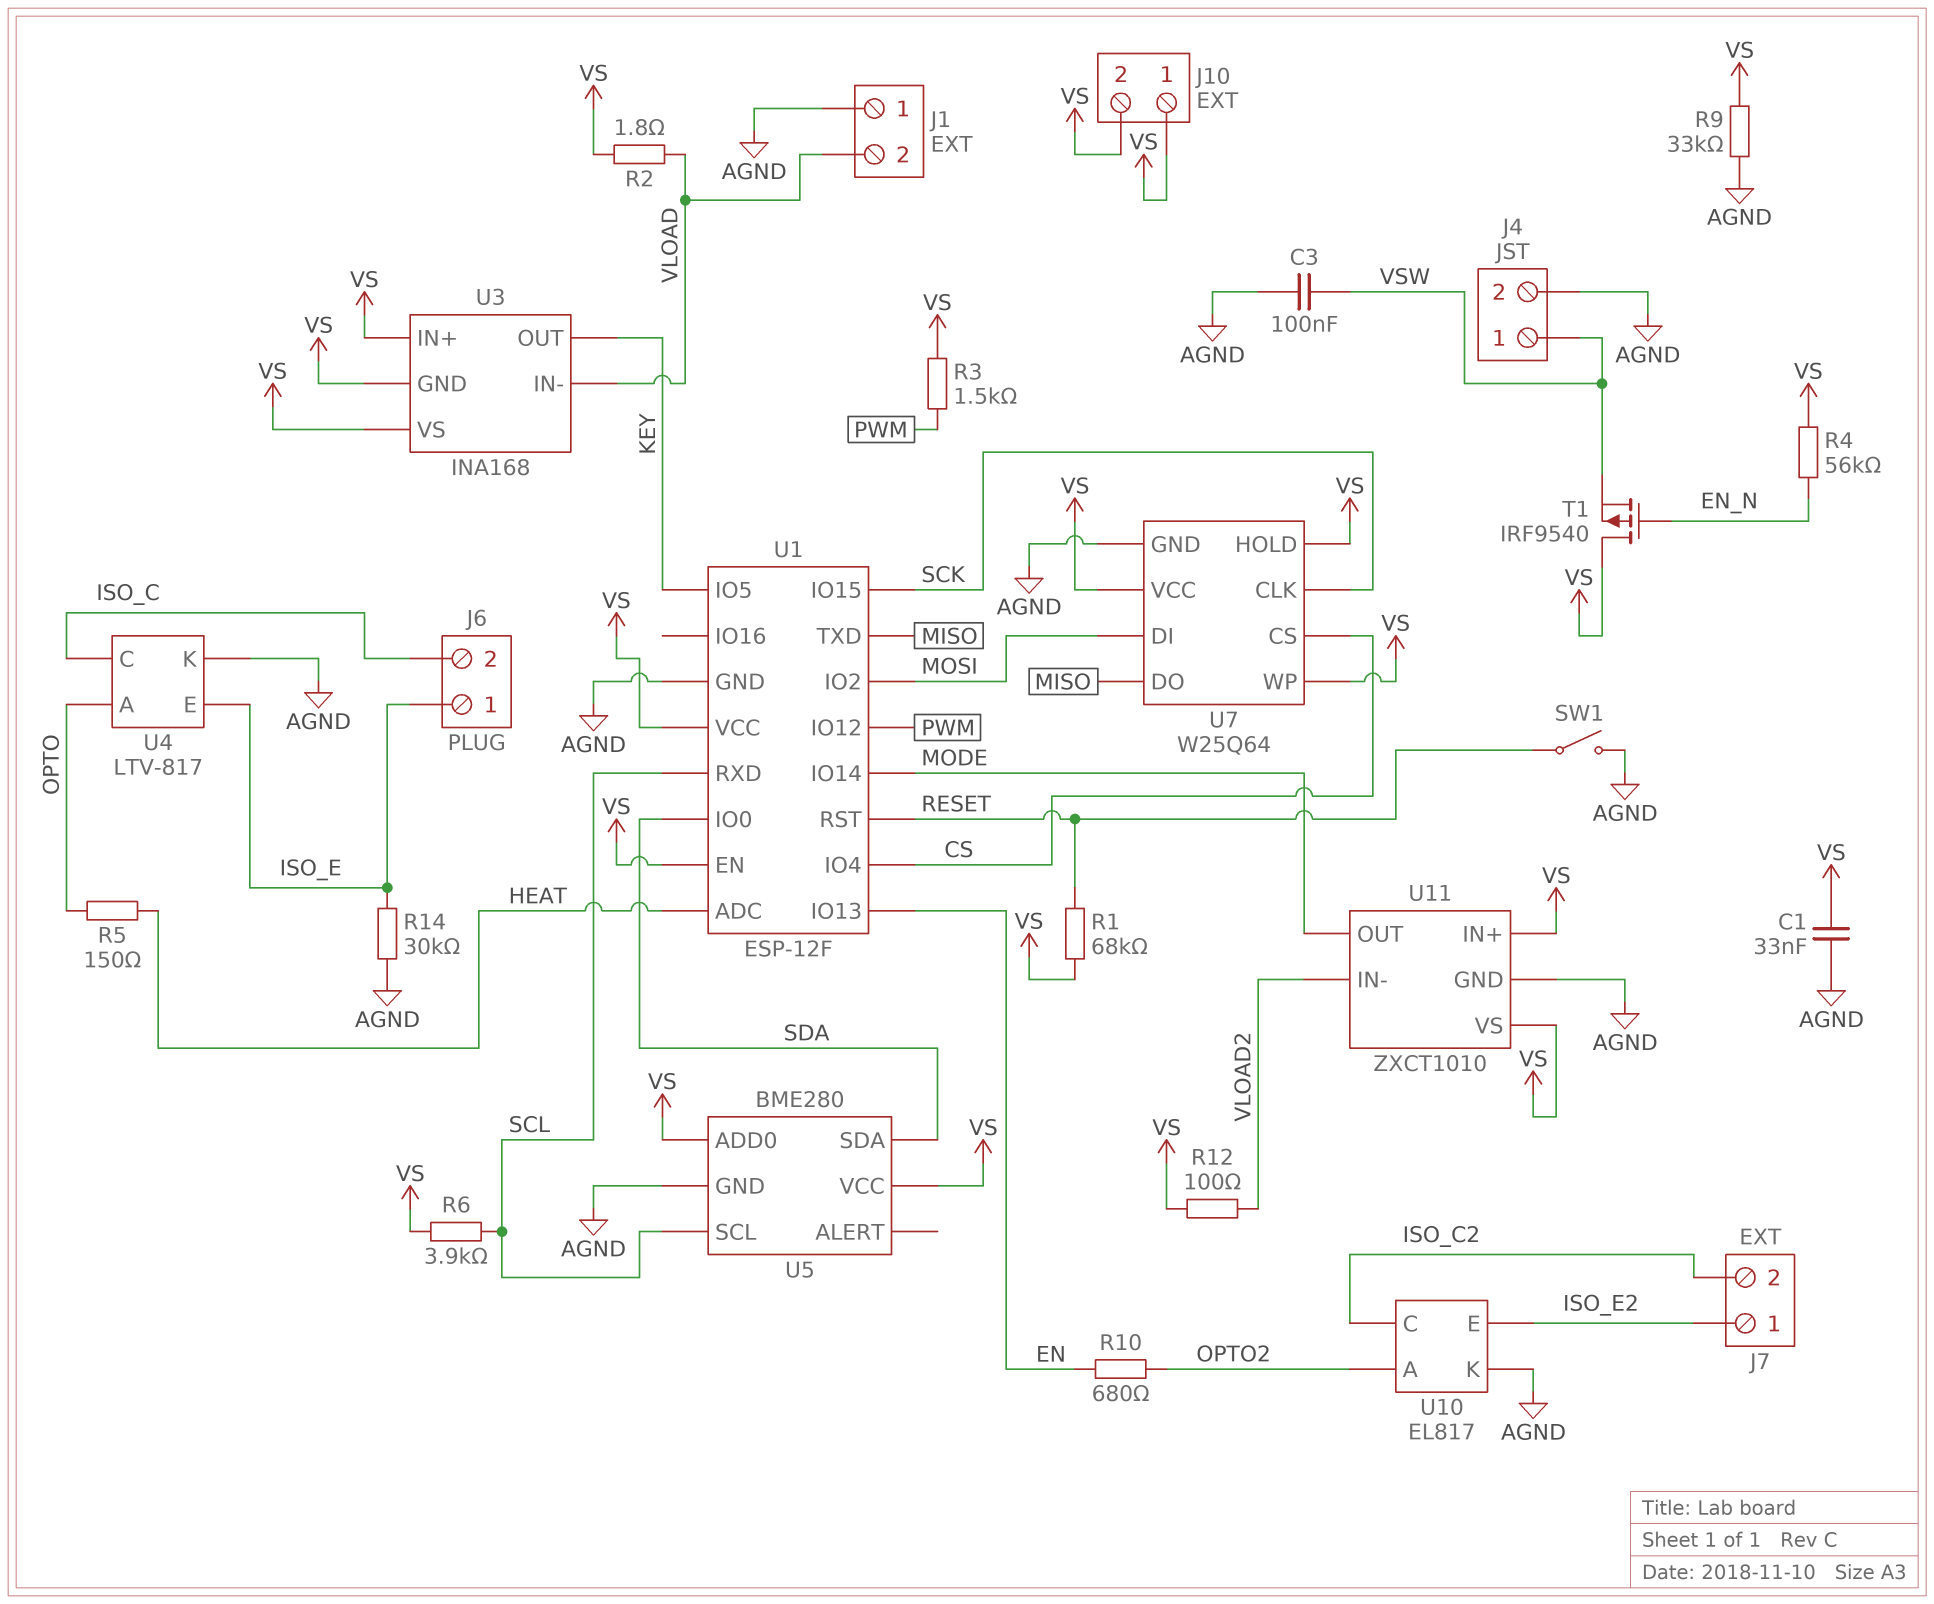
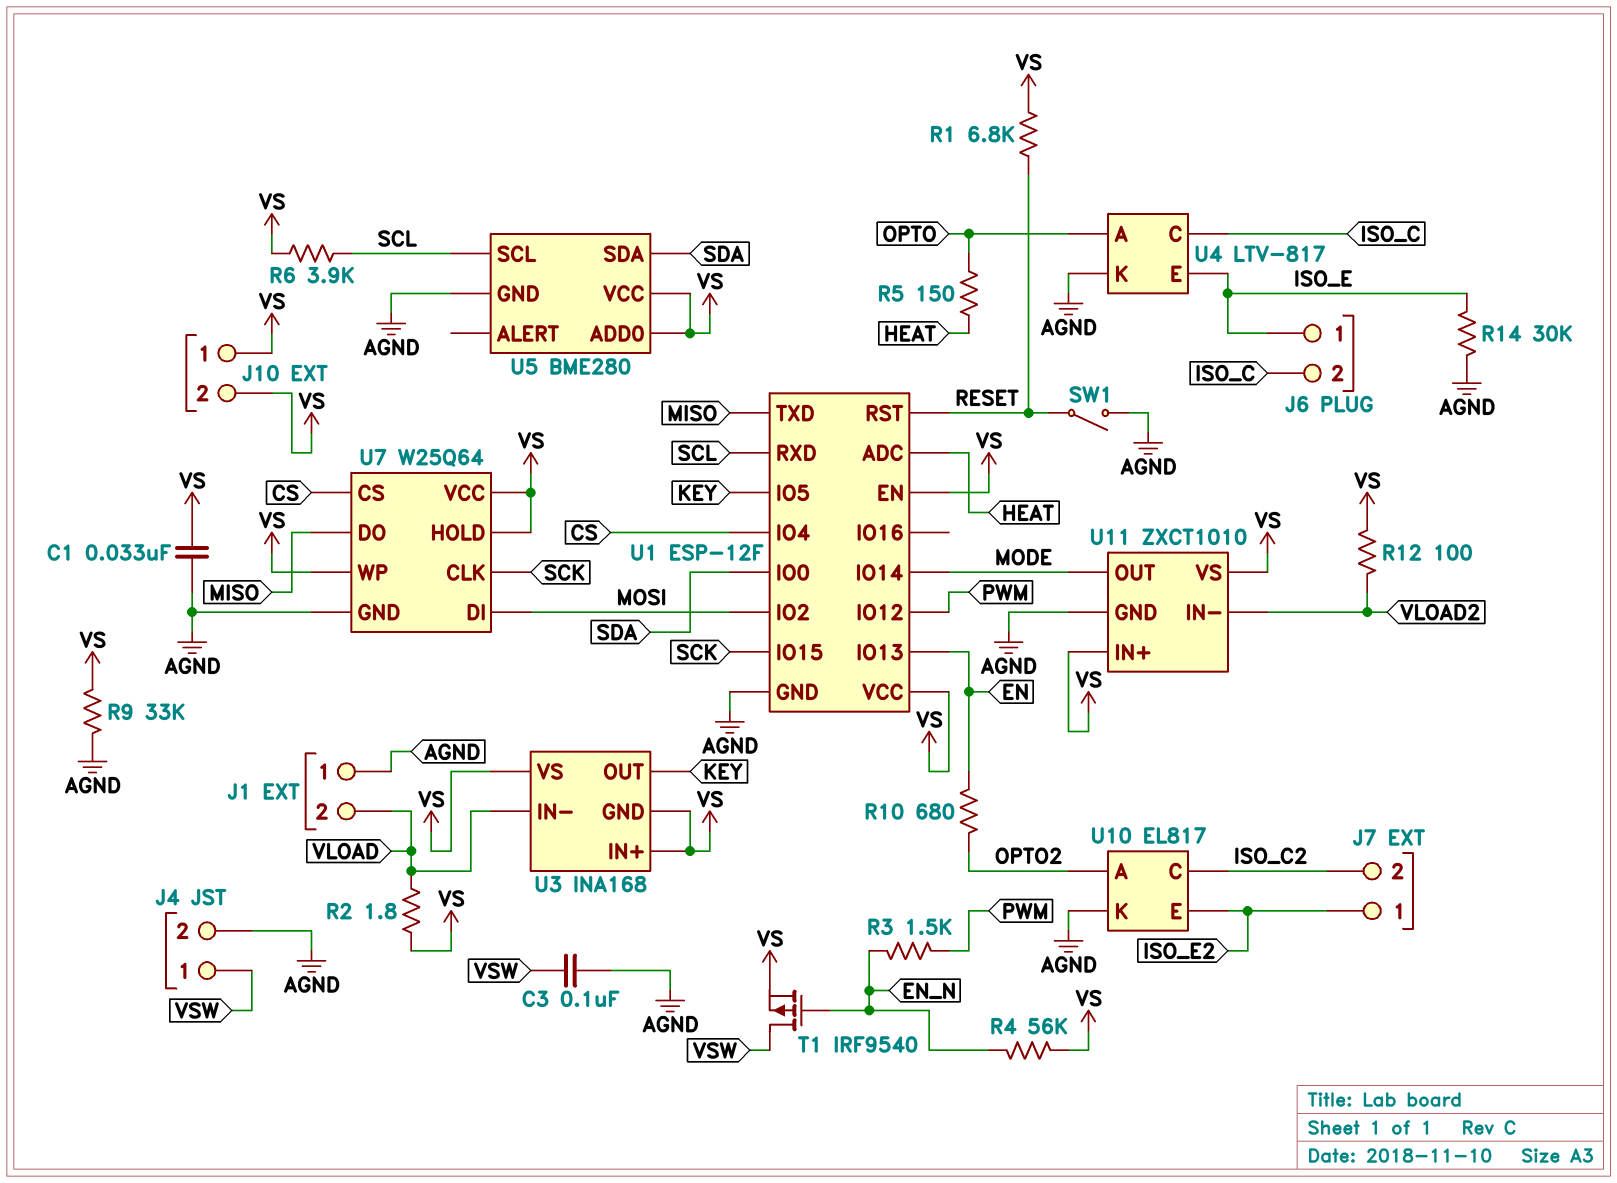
R1: 68k (RESET, VS) -> 6.8k (RESET, VS)
R3: 1.5k (PWM, VS) -> 1.5k (EN_N, PWM)
T1: PMOS IRF9540 (G EN_N, D VS, S VSW) -> PMOS IRF9540 (G EN_N, D VSW, S VS)

